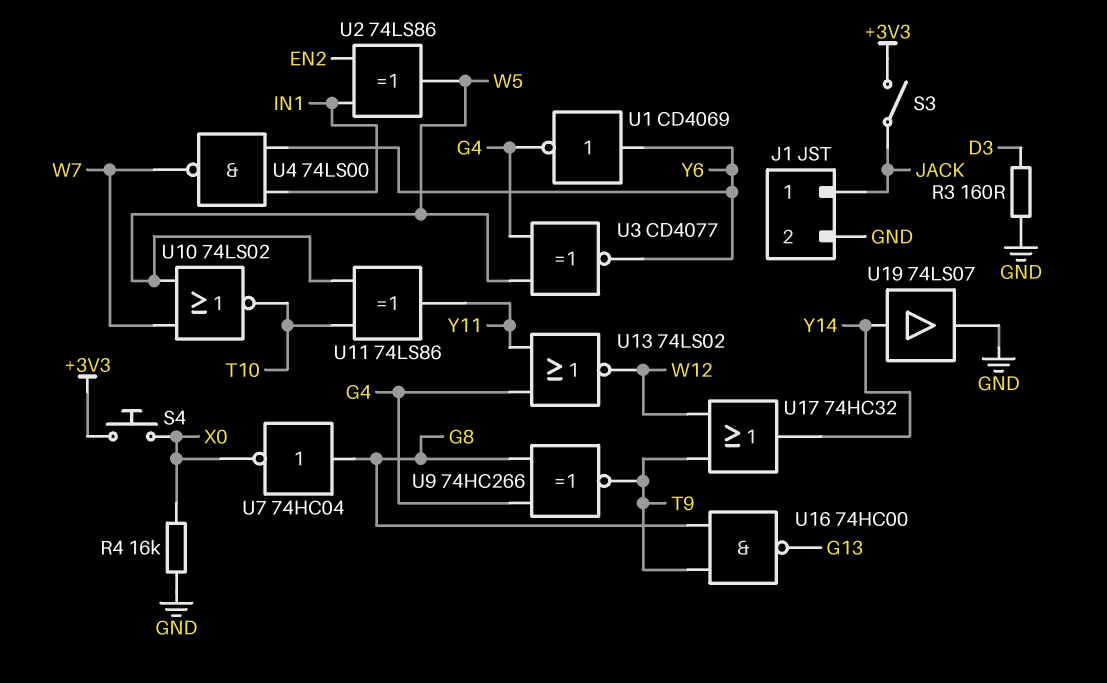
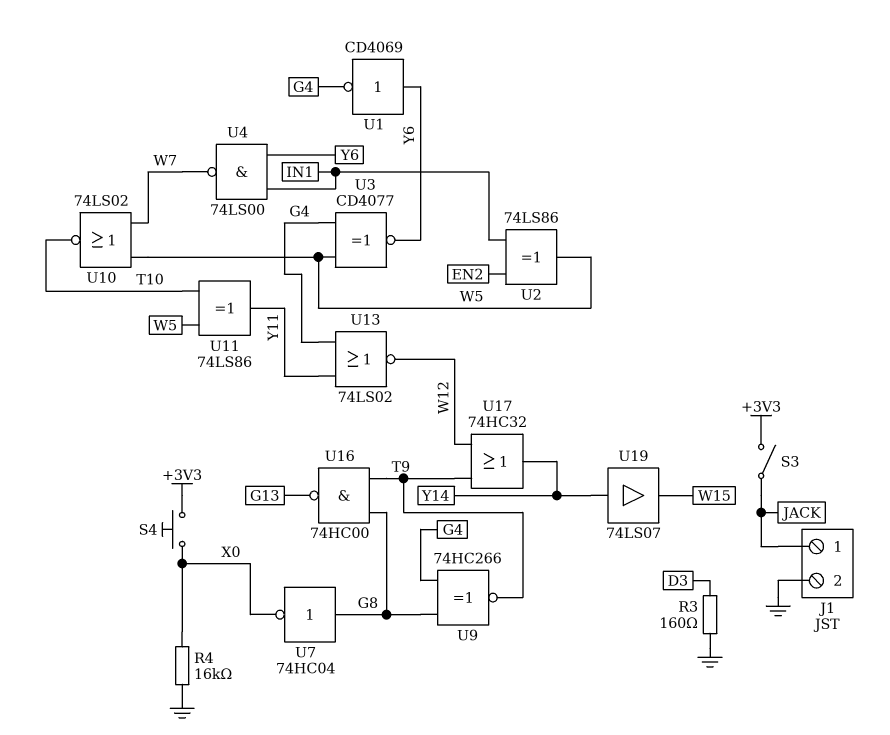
U19: buffer 74LS07 (in Y14, out GND) -> buffer 74LS07 (in Y14, out W15)

